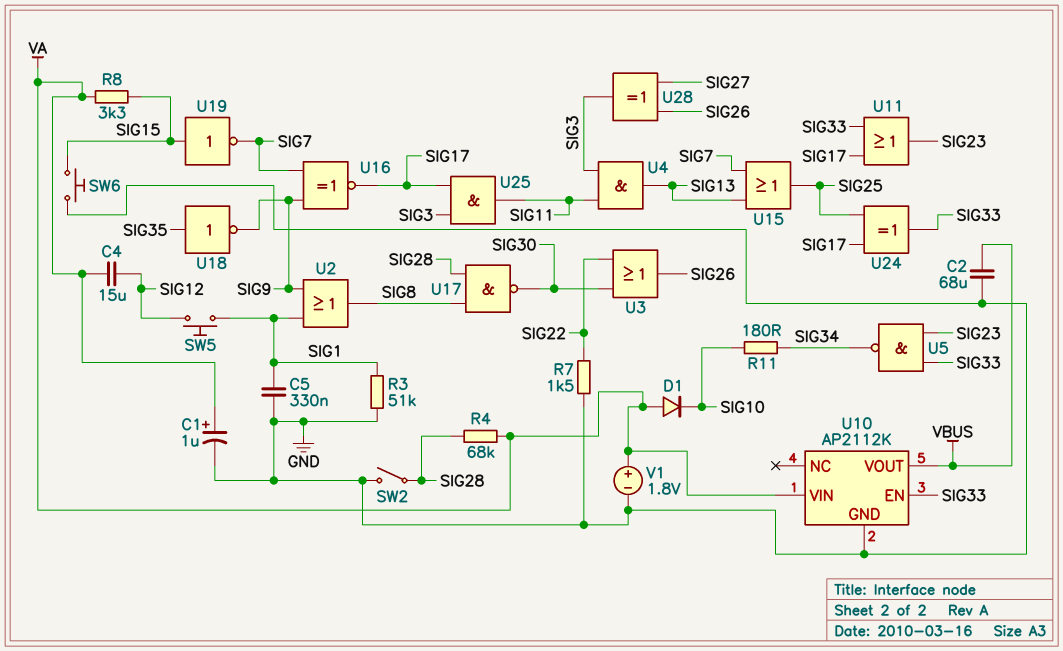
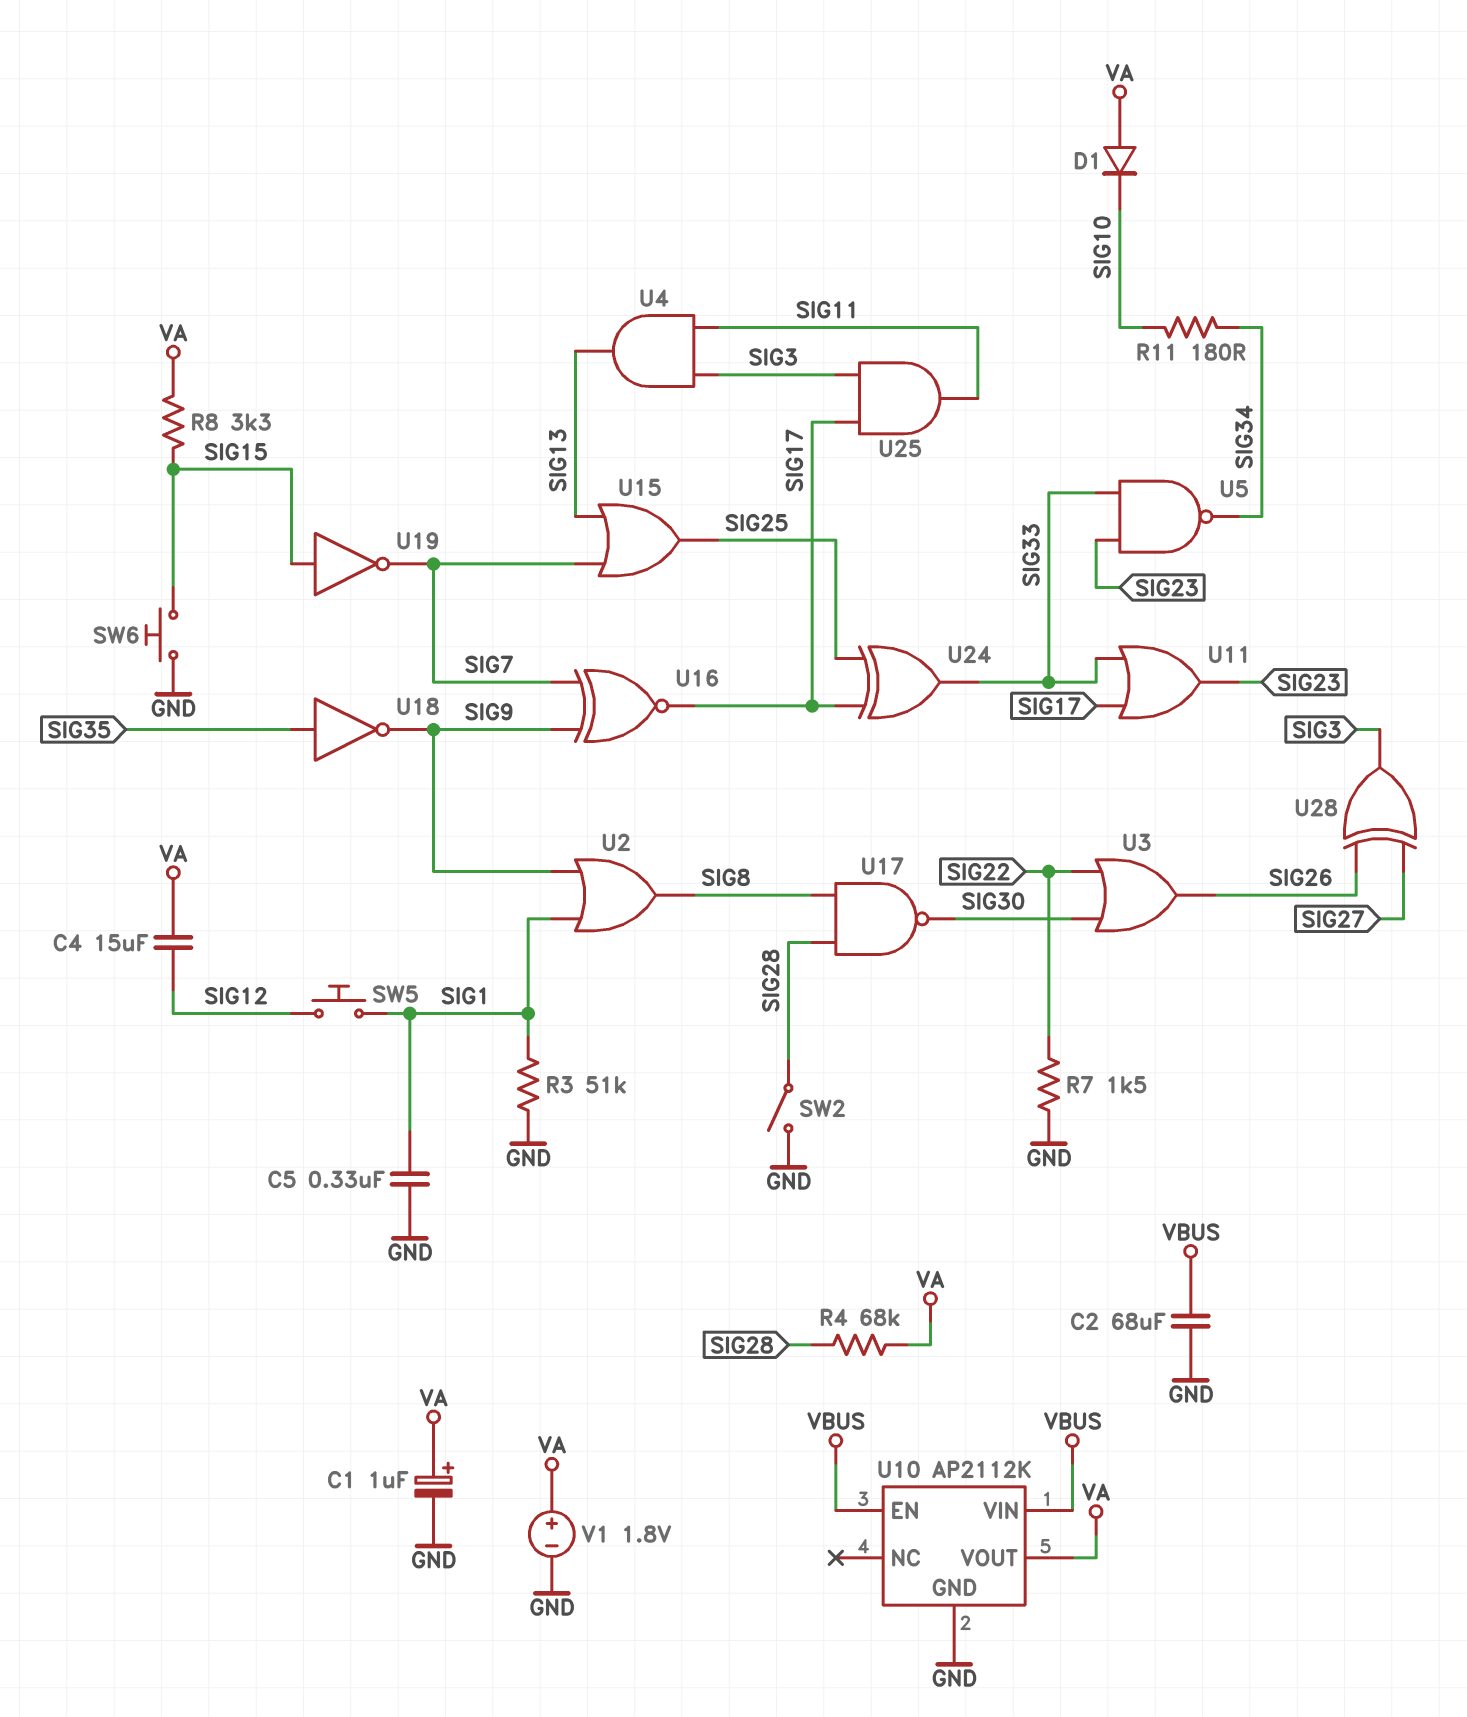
U10 pin EN: SIG33 -> VBUS
U10 pin VIN: VA -> VBUS
U10 pin VOUT: VBUS -> VA

